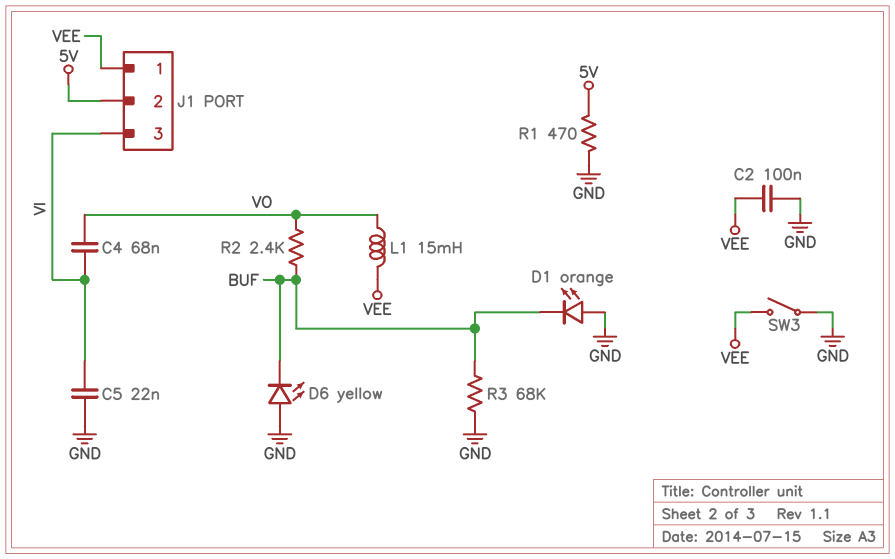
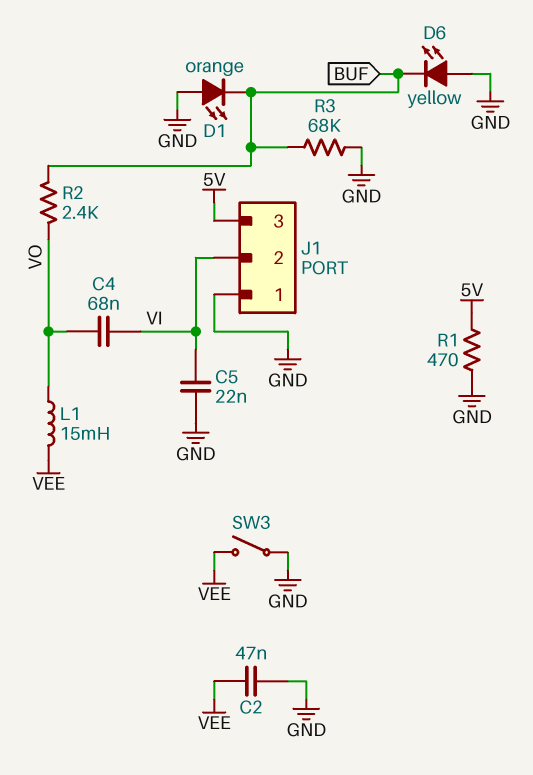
C2: 100nF (GND, VEE) -> 47nF (GND, VEE)
J1 pin 1: VEE -> GND
J1 pin 2: 5V -> VI
J1 pin 3: VI -> 5V

